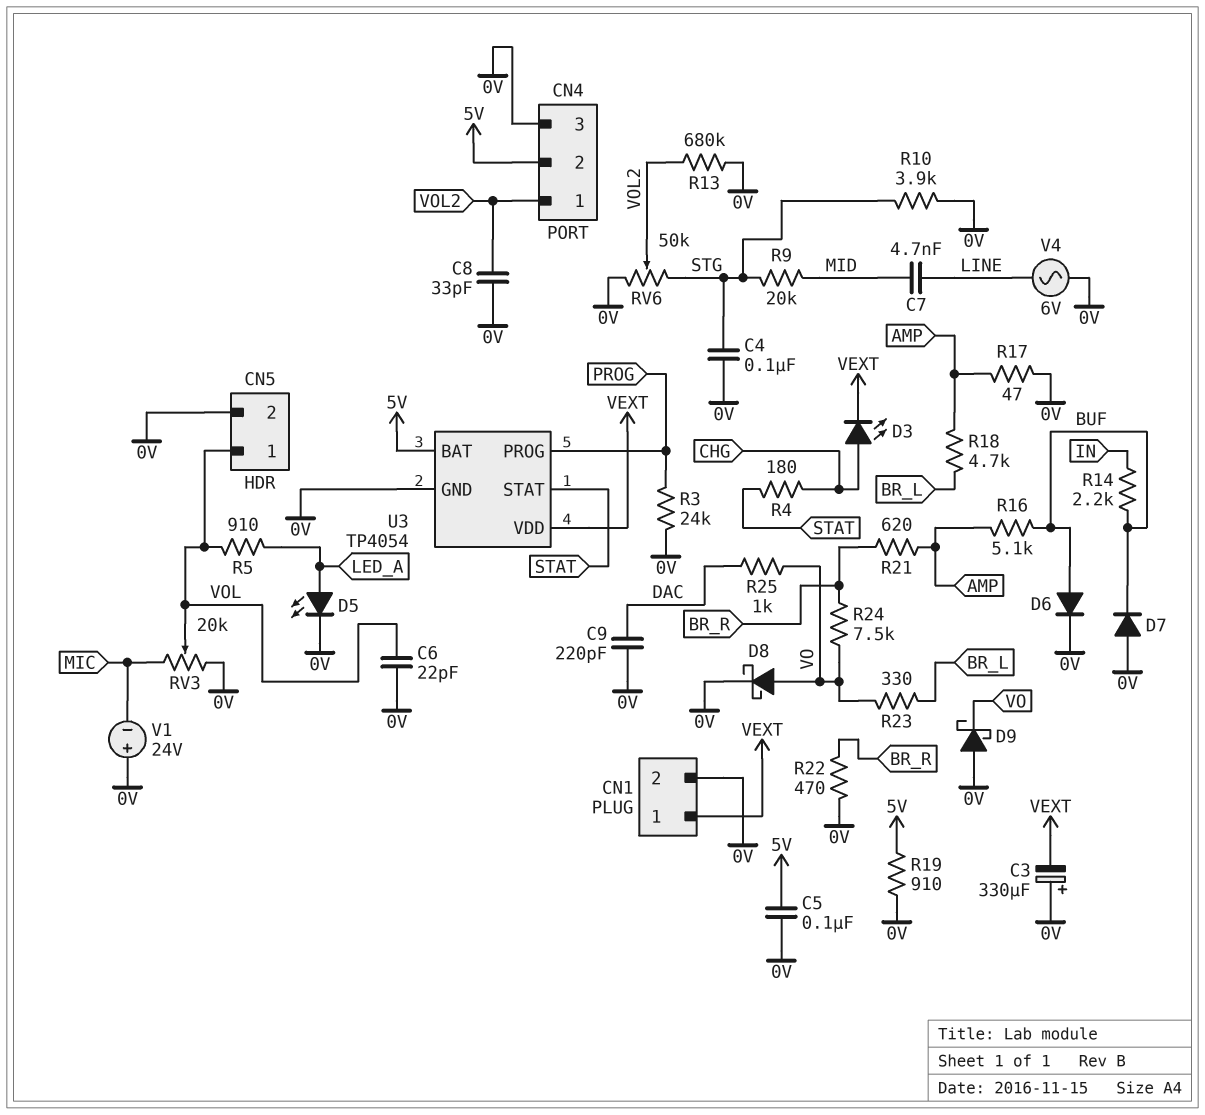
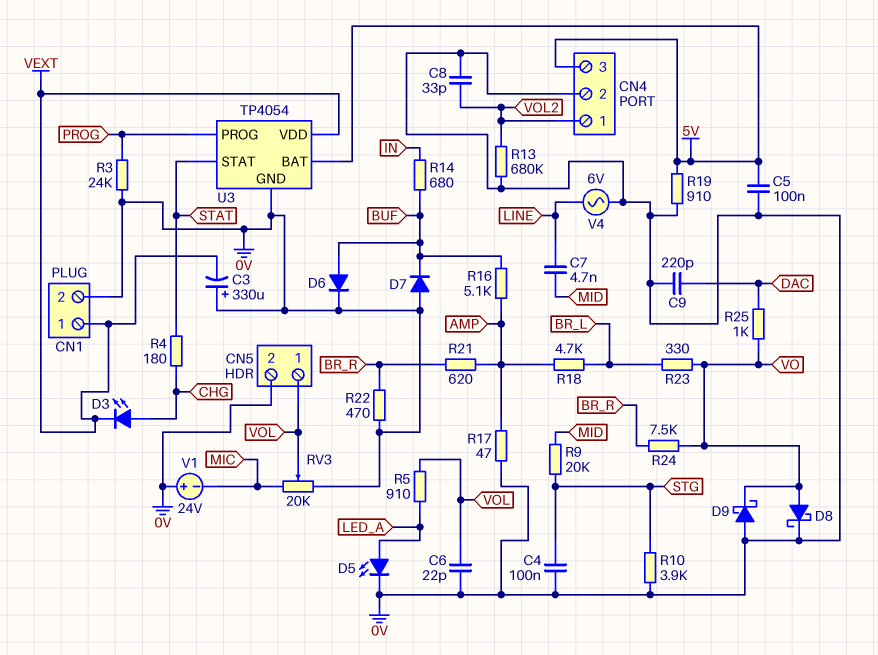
CN4 pin 2: 5V -> 0V
CN4 pin 3: 0V -> 5V
R14: 2.2k (BUF, IN) -> 680 (BUF, IN)
RV6: 50k (0V, STG, wiper VOL2) -> none

